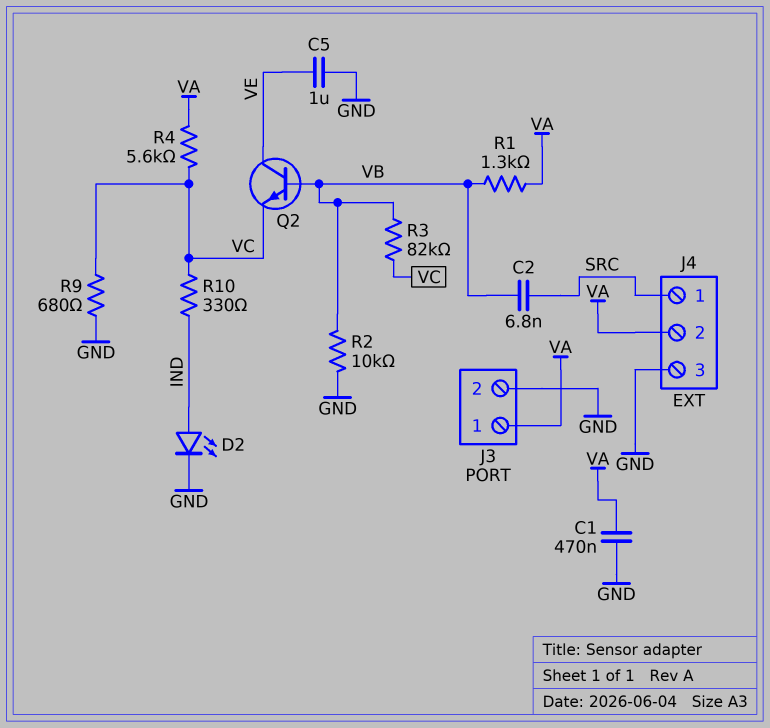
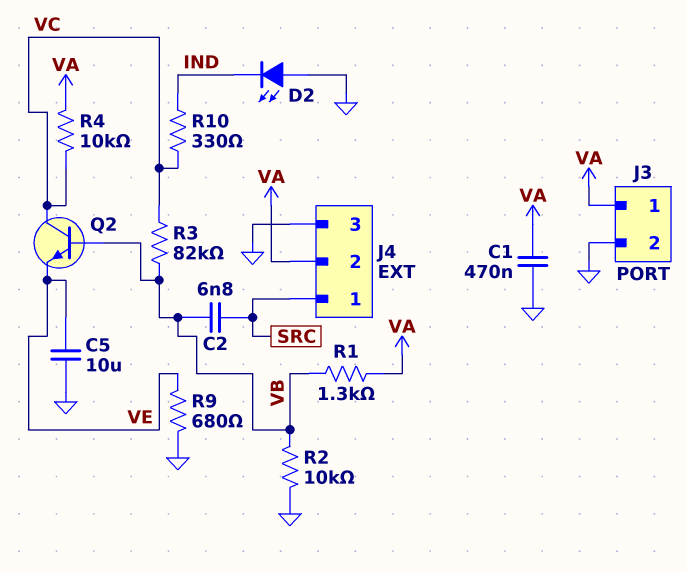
C5: 1uF (GND, VE) -> 10uF (GND, VE)
D2: LED (A IND, K GND) -> LED (A GND, K IND)
Q2: NPN (B VB, C VE, E VC) -> NPN (B VB, C VC, E VE)
R4: 5.6k (VA, VC) -> 10k (VA, VC)
R9: 680 (GND, VC) -> 680 (GND, VE)

